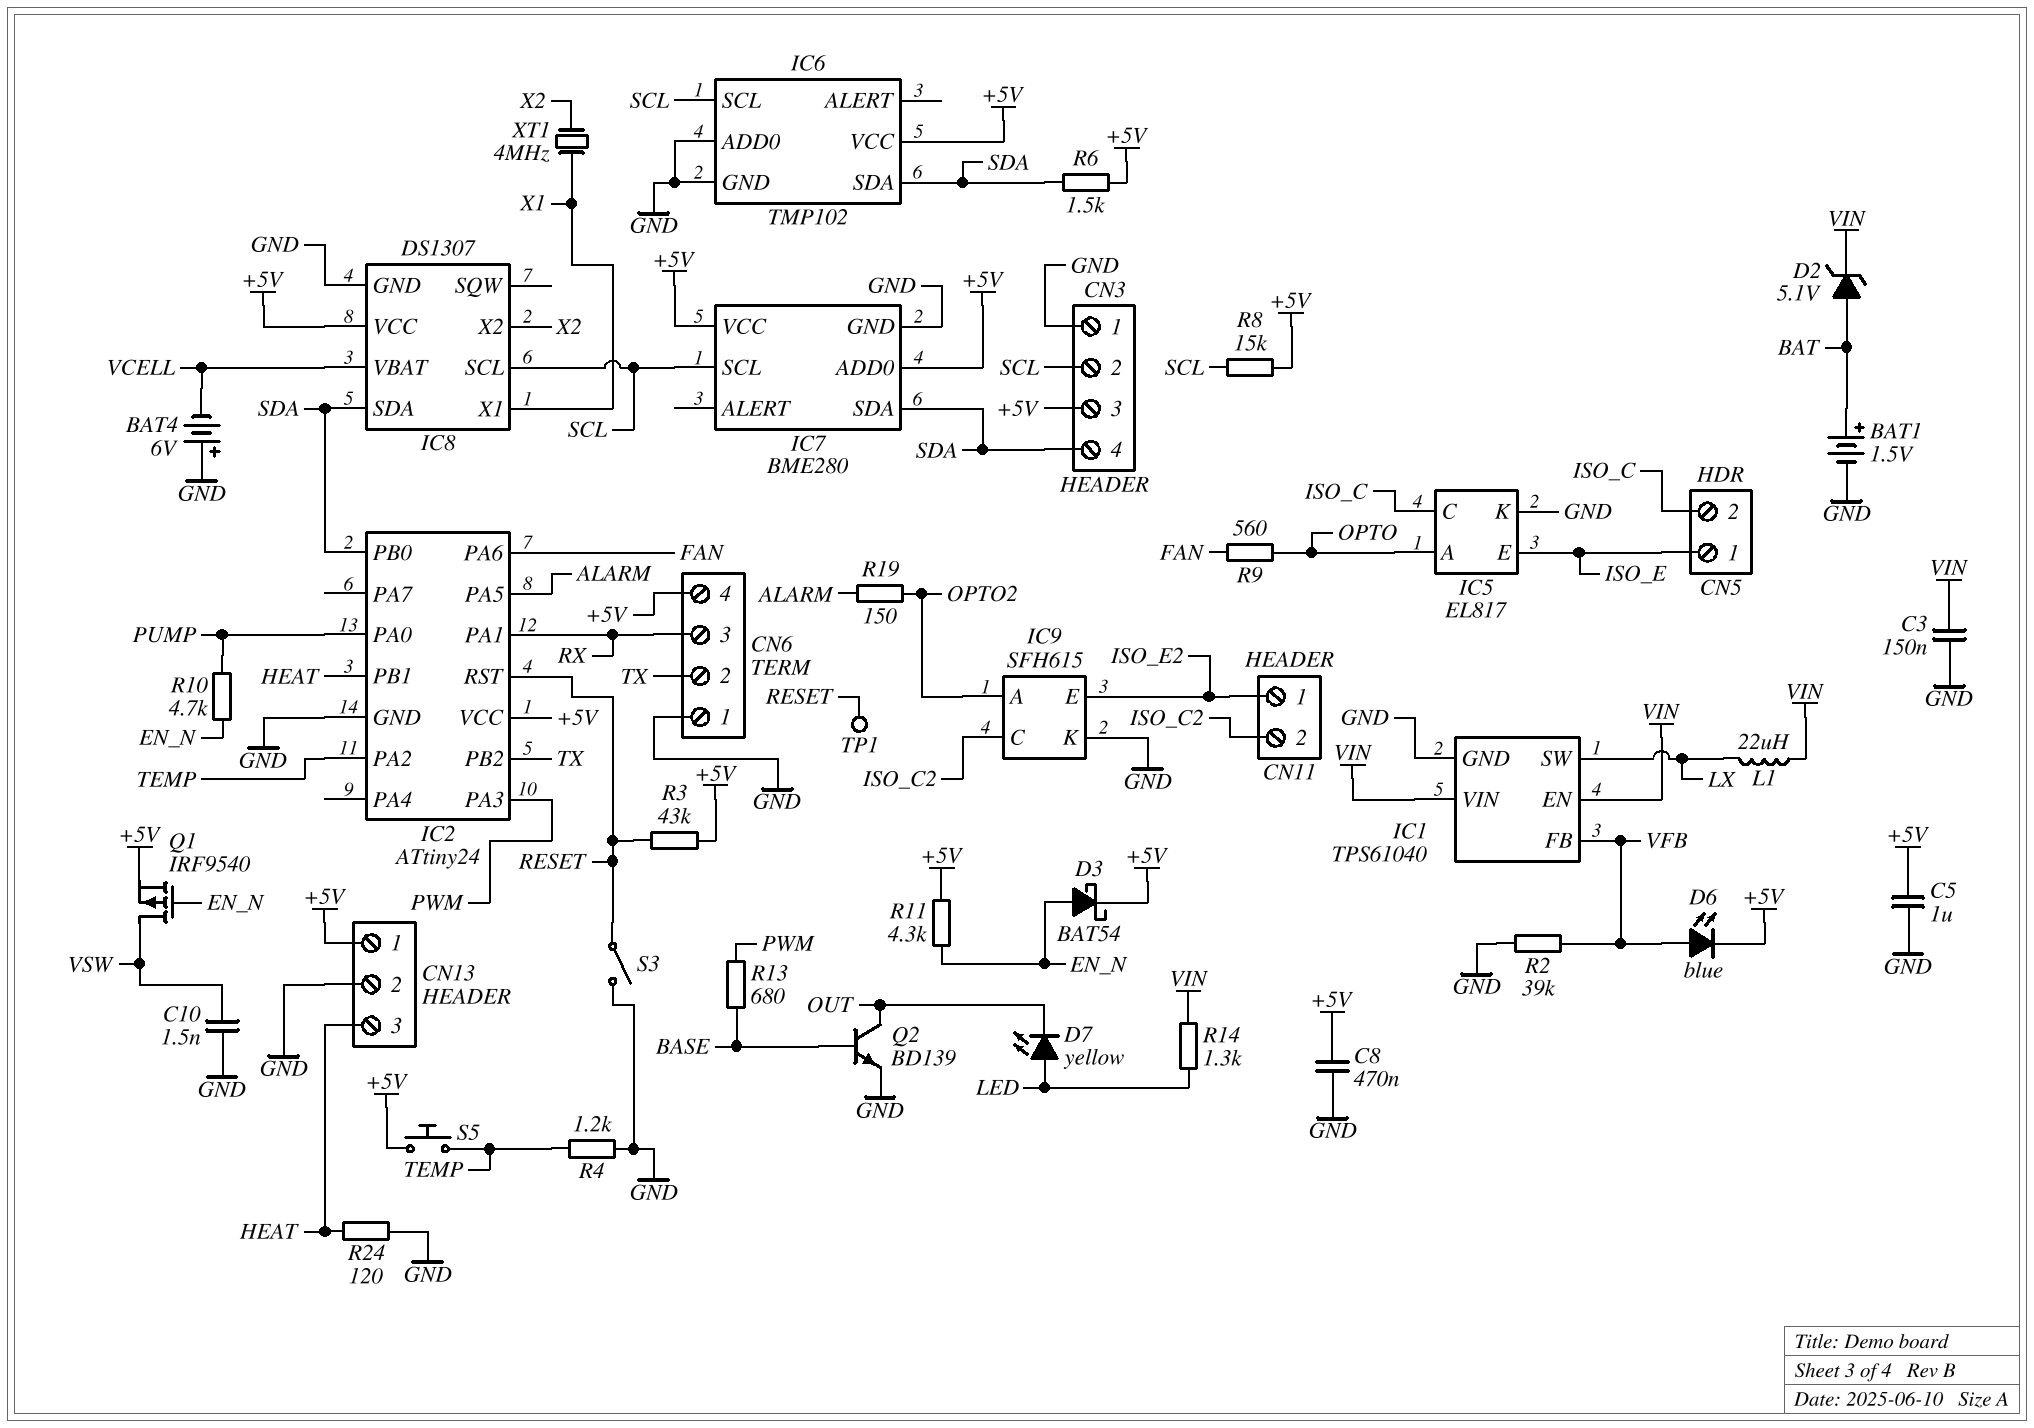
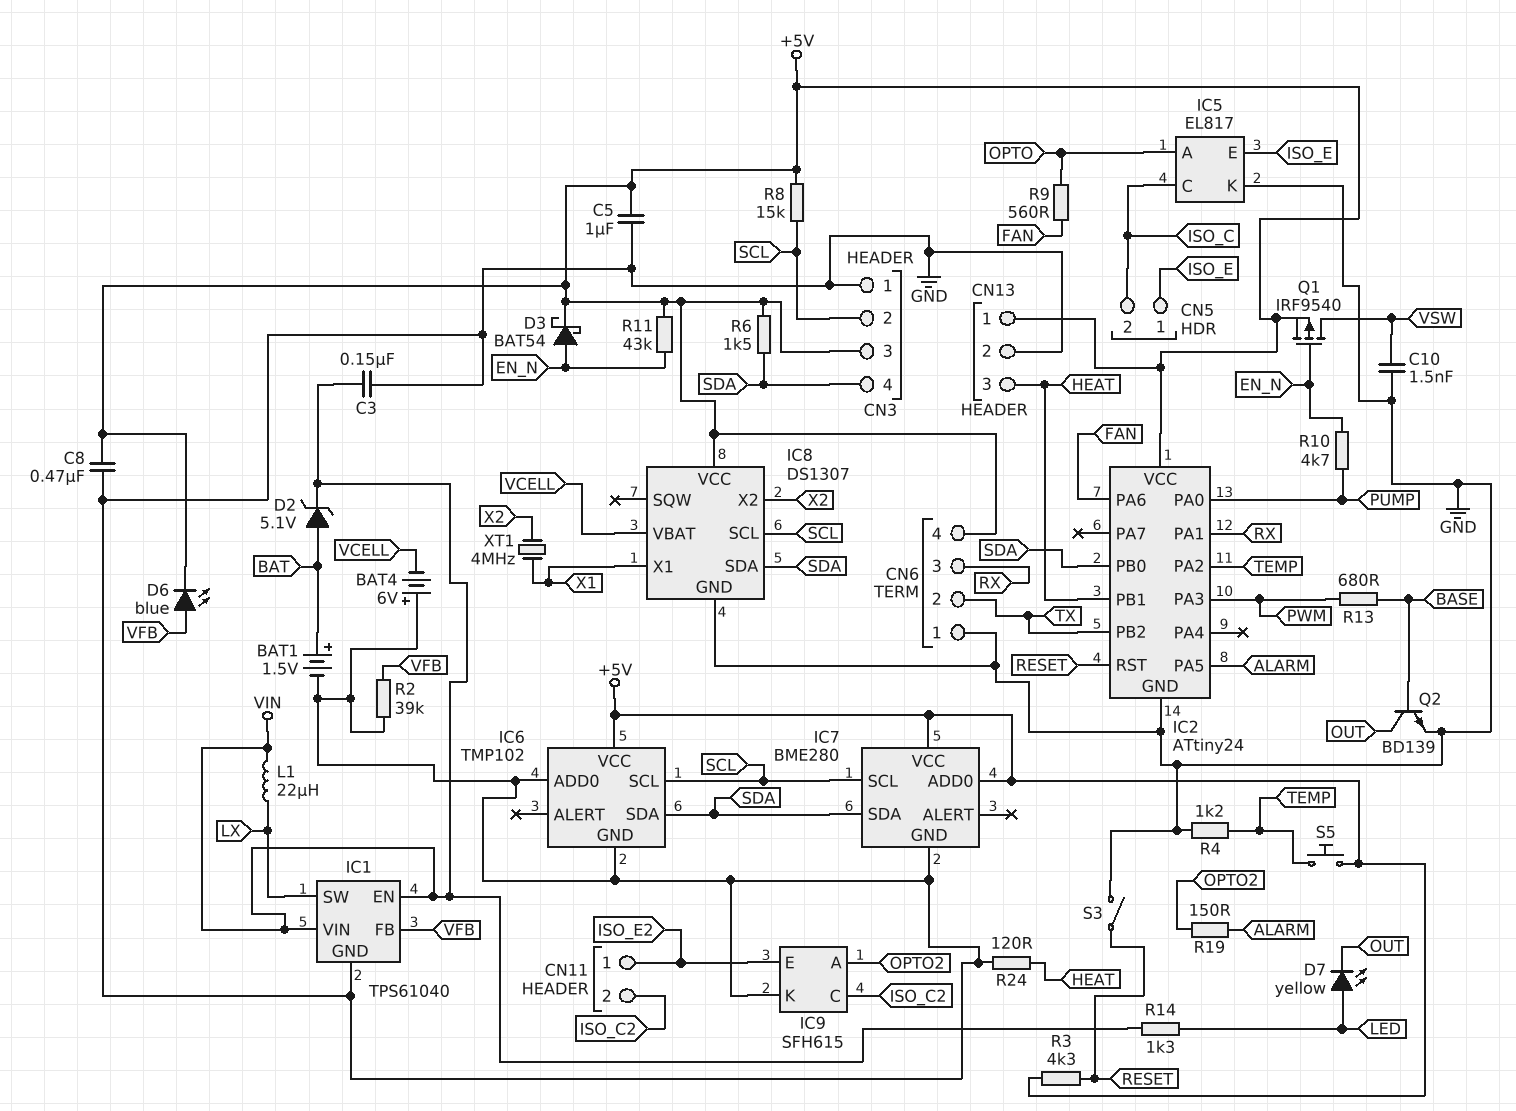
R3: 43k (+5V, RESET) -> 4.3k (+5V, RESET)
R11: 4.3k (+5V, EN_N) -> 43k (+5V, EN_N)
TP1: test point (RESET) -> none

